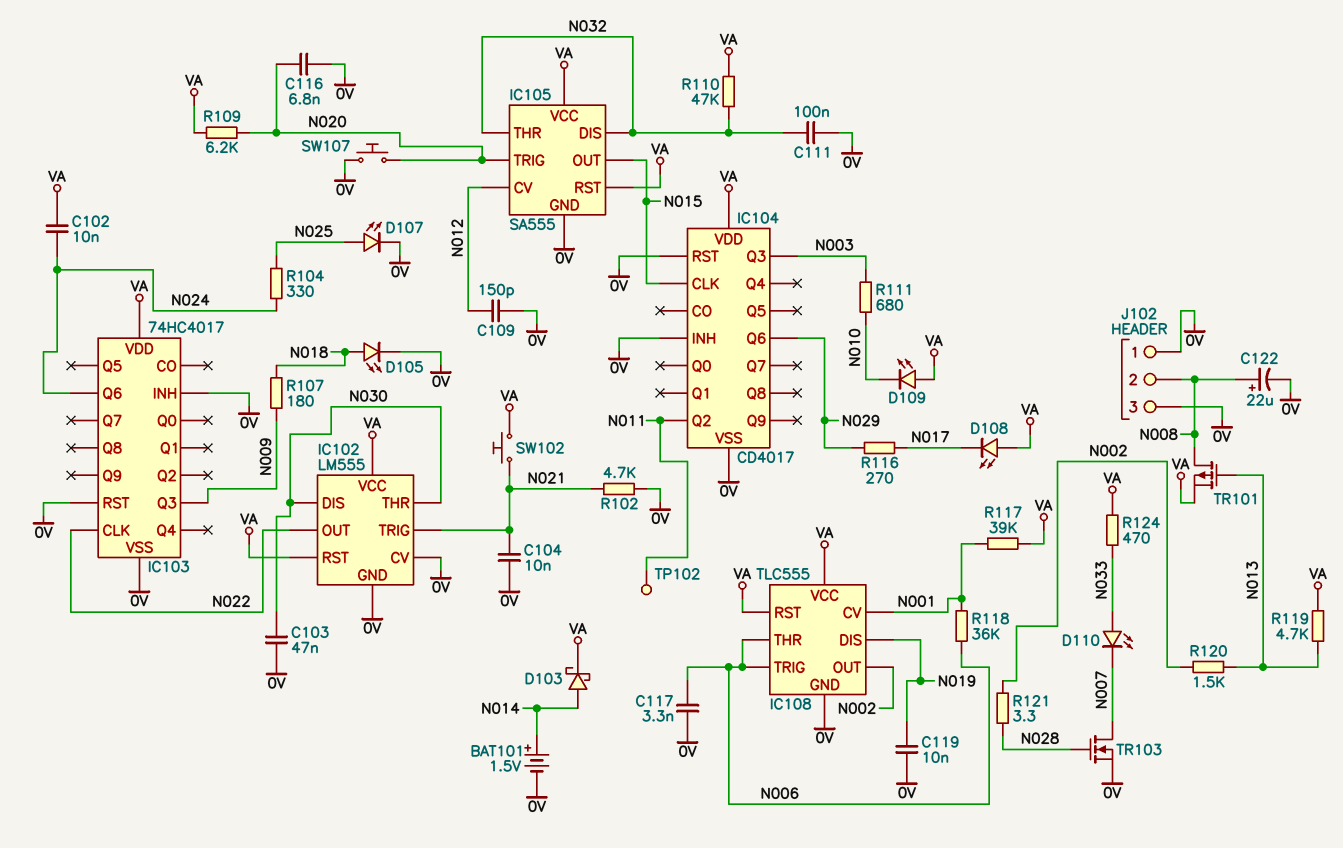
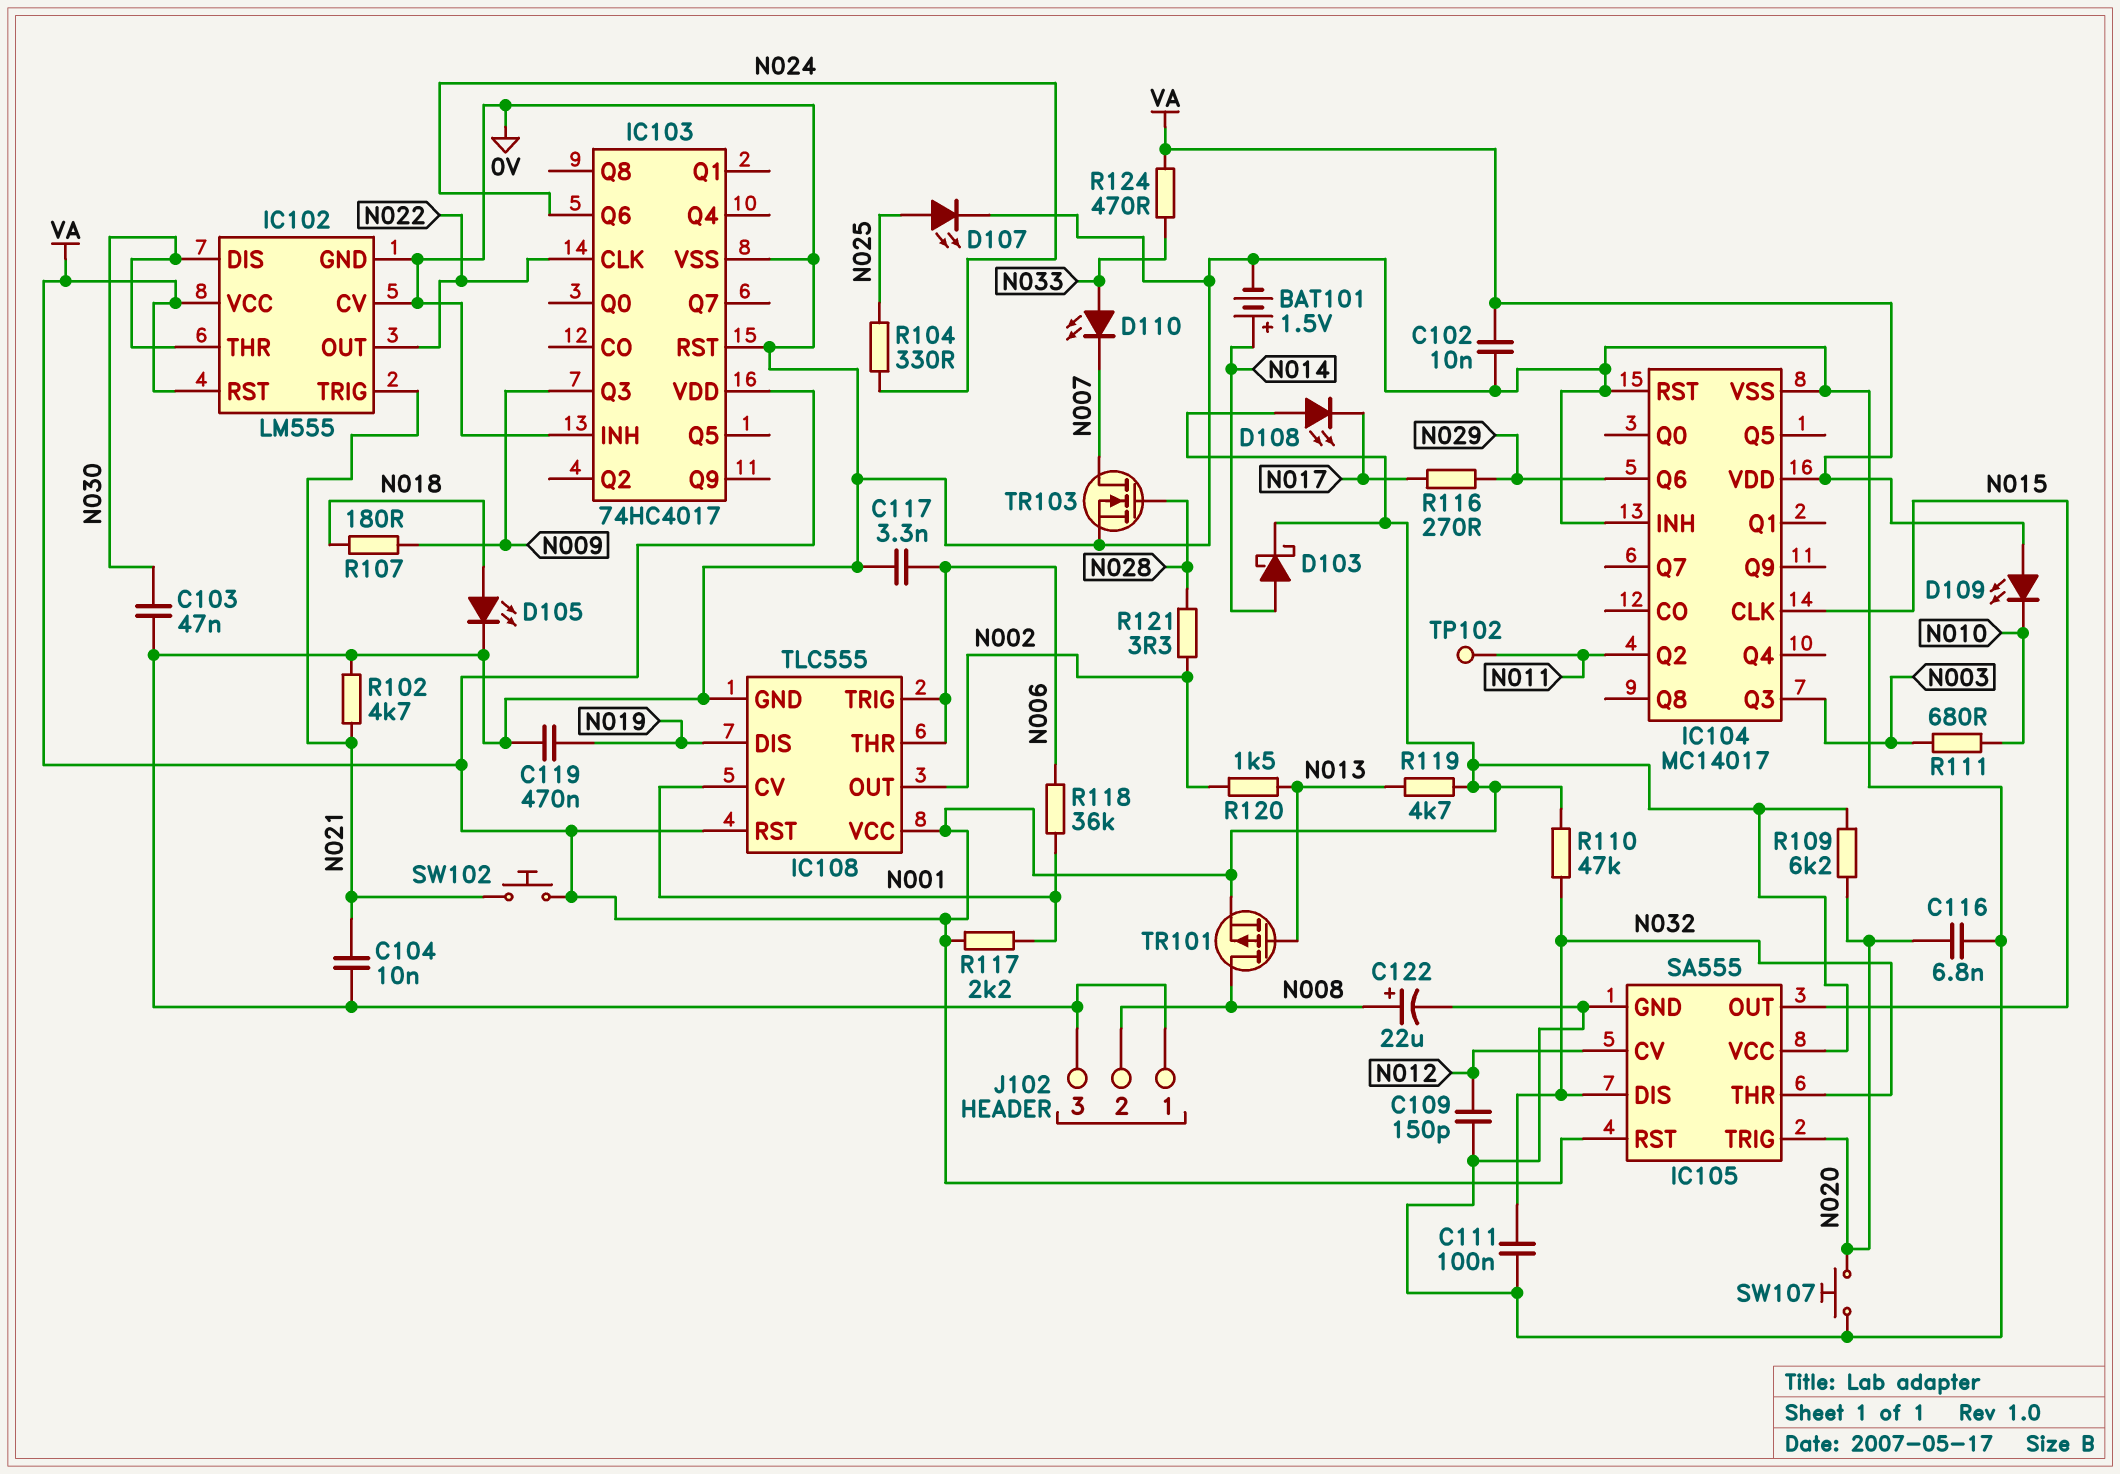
C102: 10nF (N024, VA) -> 10nF (0V, VA)
C119: 10nF (0V, N019) -> 470nF (0V, N019)
IC104: CD4017 -> MC14017
R117: 39k (N001, VA) -> 2.2k (N001, VA)

